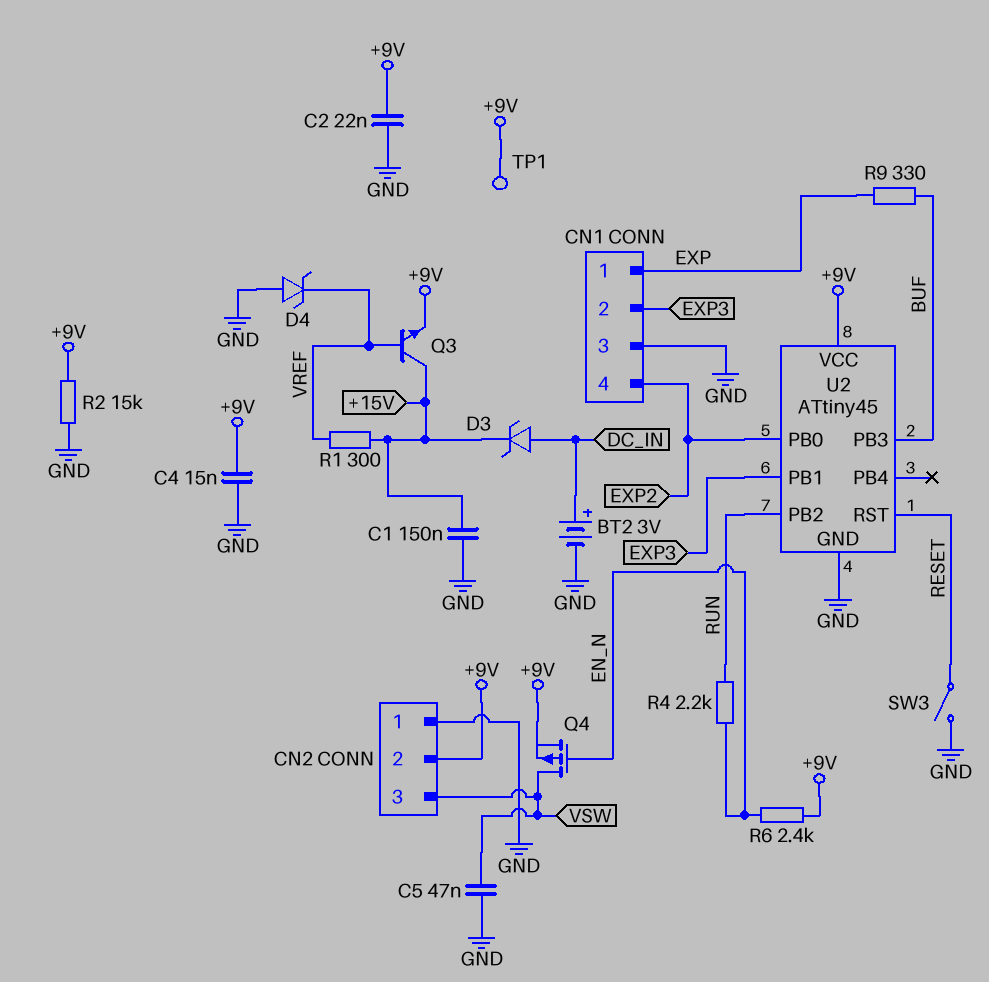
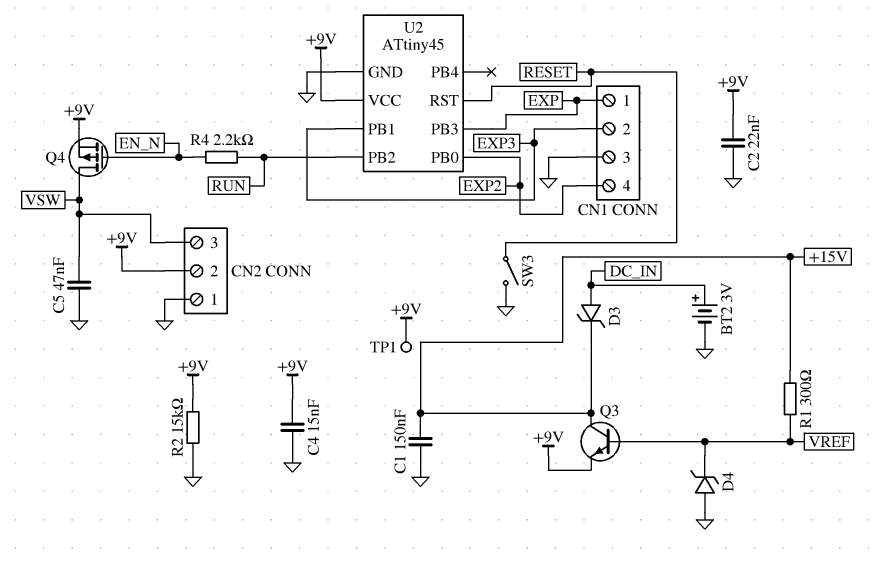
R6: 2.4k (+9V, EN_N) -> none
R9: 330 (BUF, EXP) -> none
U2 pin PB3: BUF -> EXP

